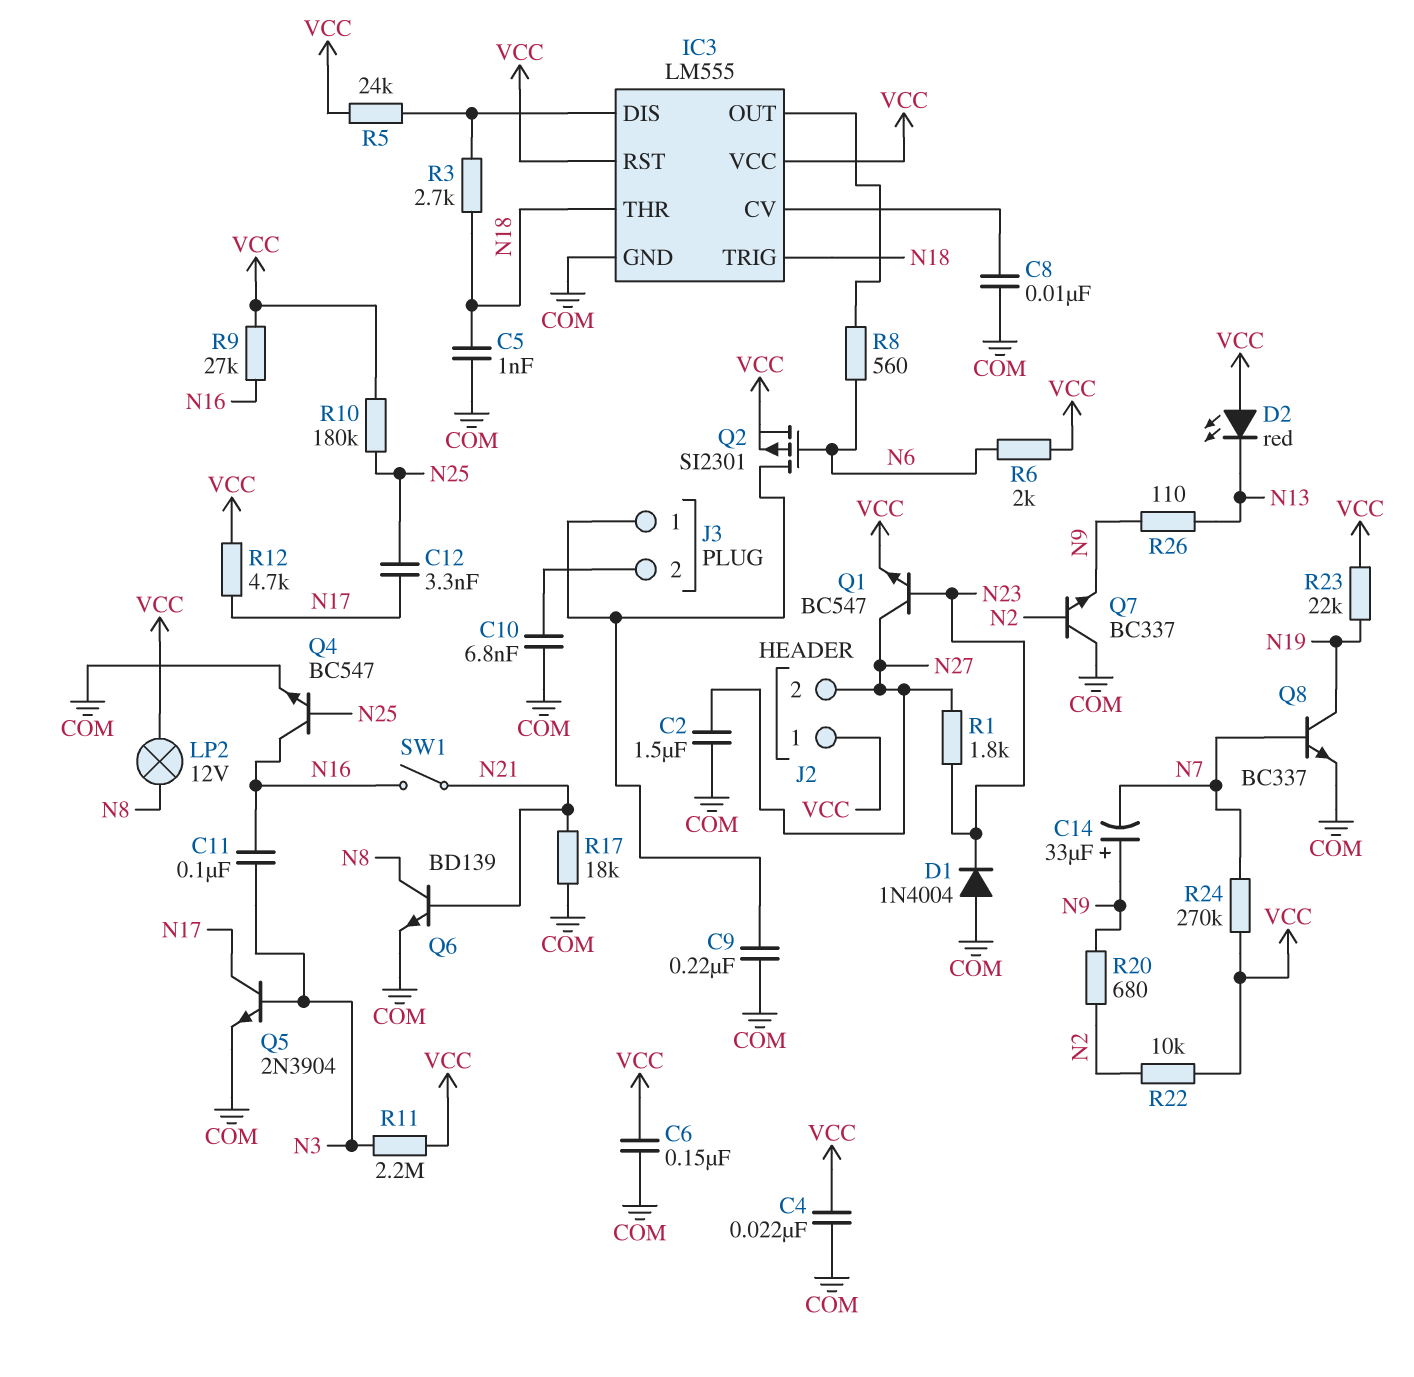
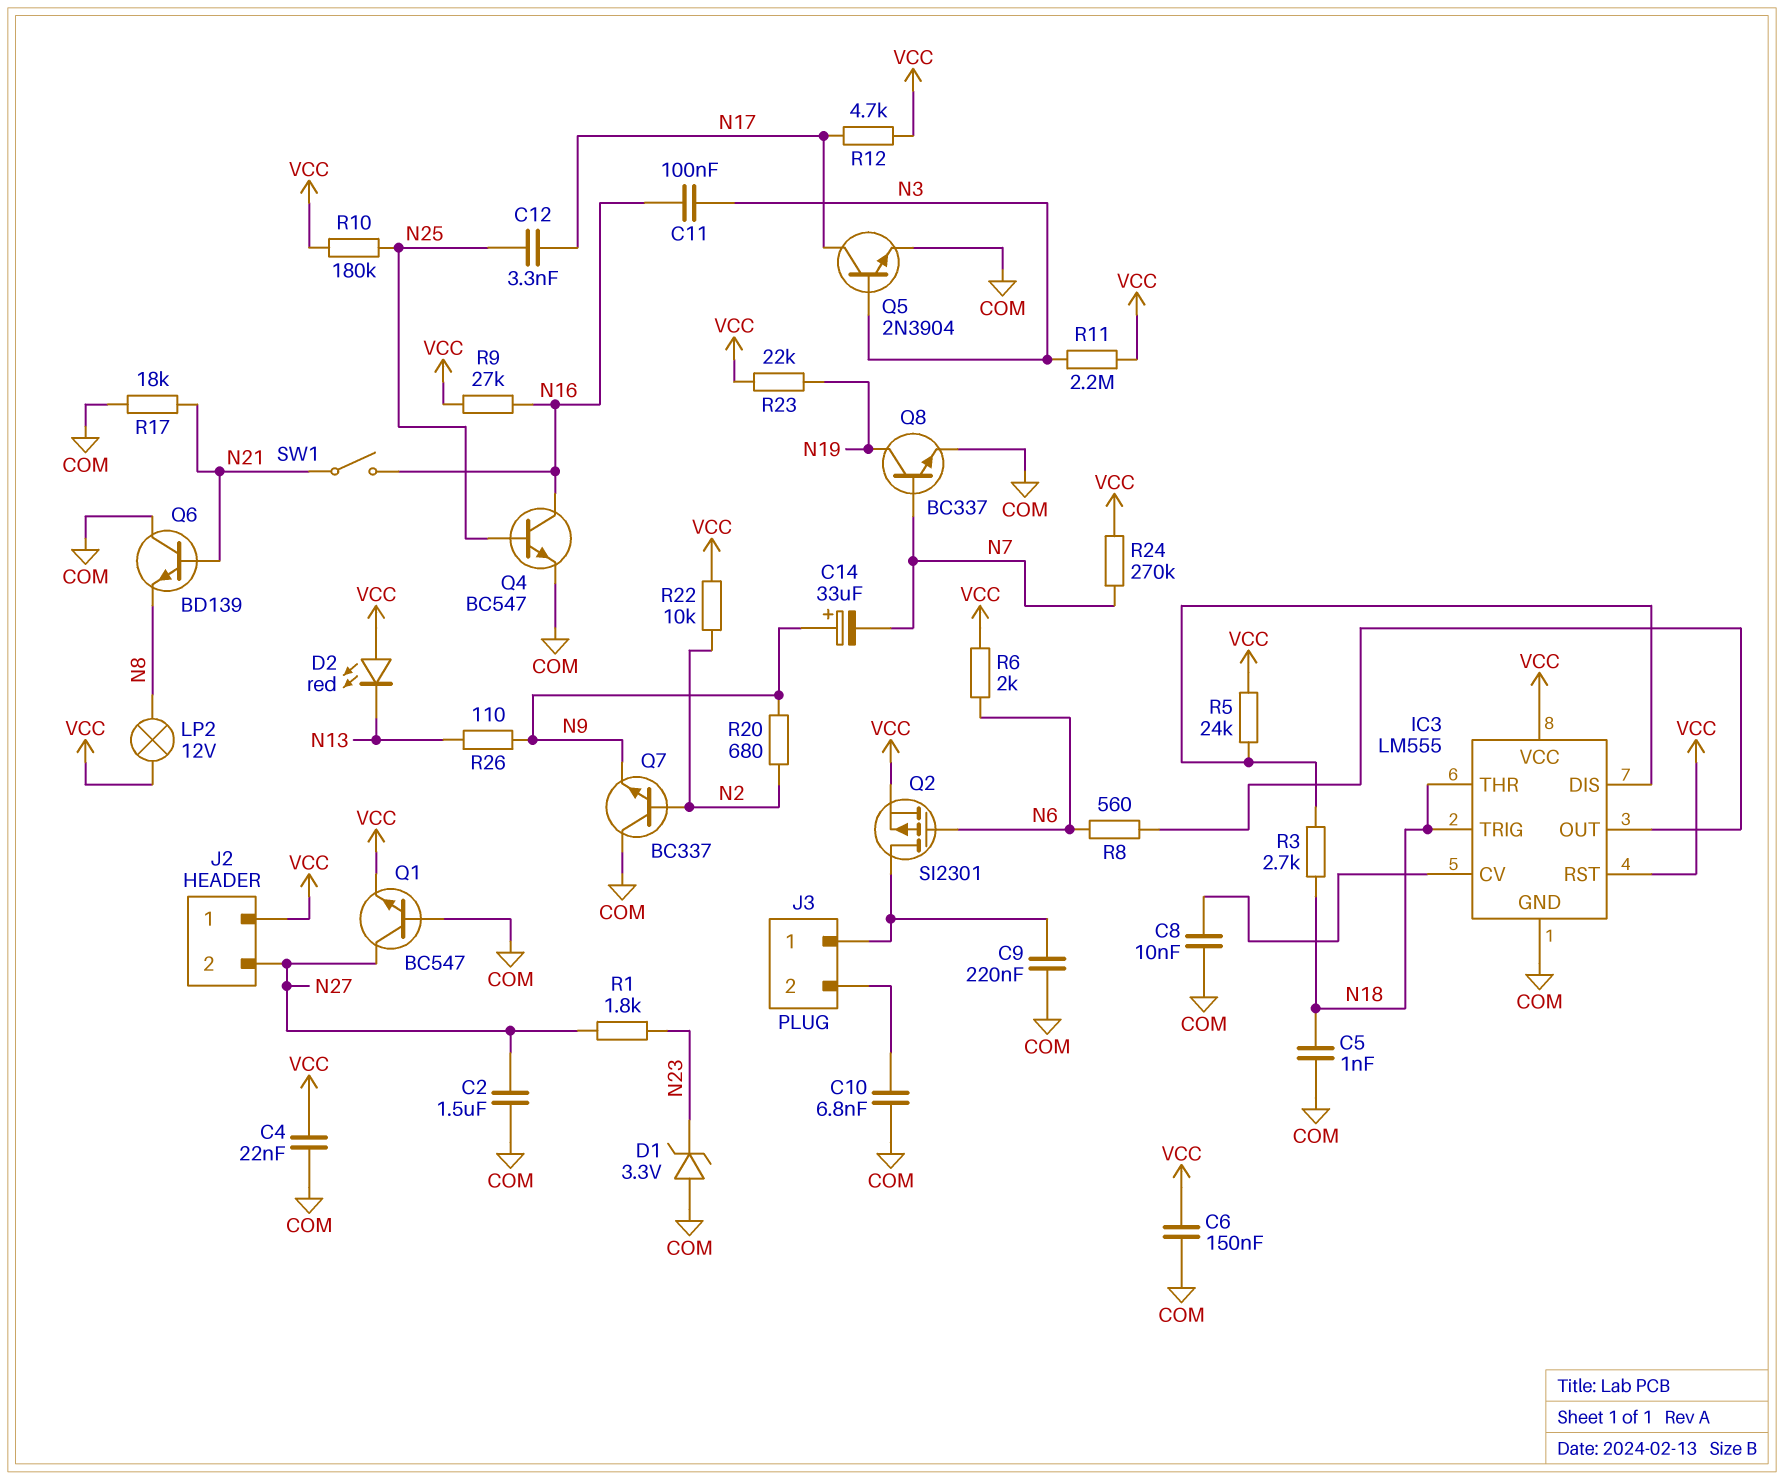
D1: diode 1N4004 (A COM, K N23) -> zener 3.3V (A COM, K N23)
Q1: NPN BC547 (B N23, C N27, E VCC) -> NPN BC547 (B COM, C N27, E VCC)
Q6: NPN BD139 (B N21, C N8, E COM) -> NPN BD139 (B N21, C COM, E N8)

